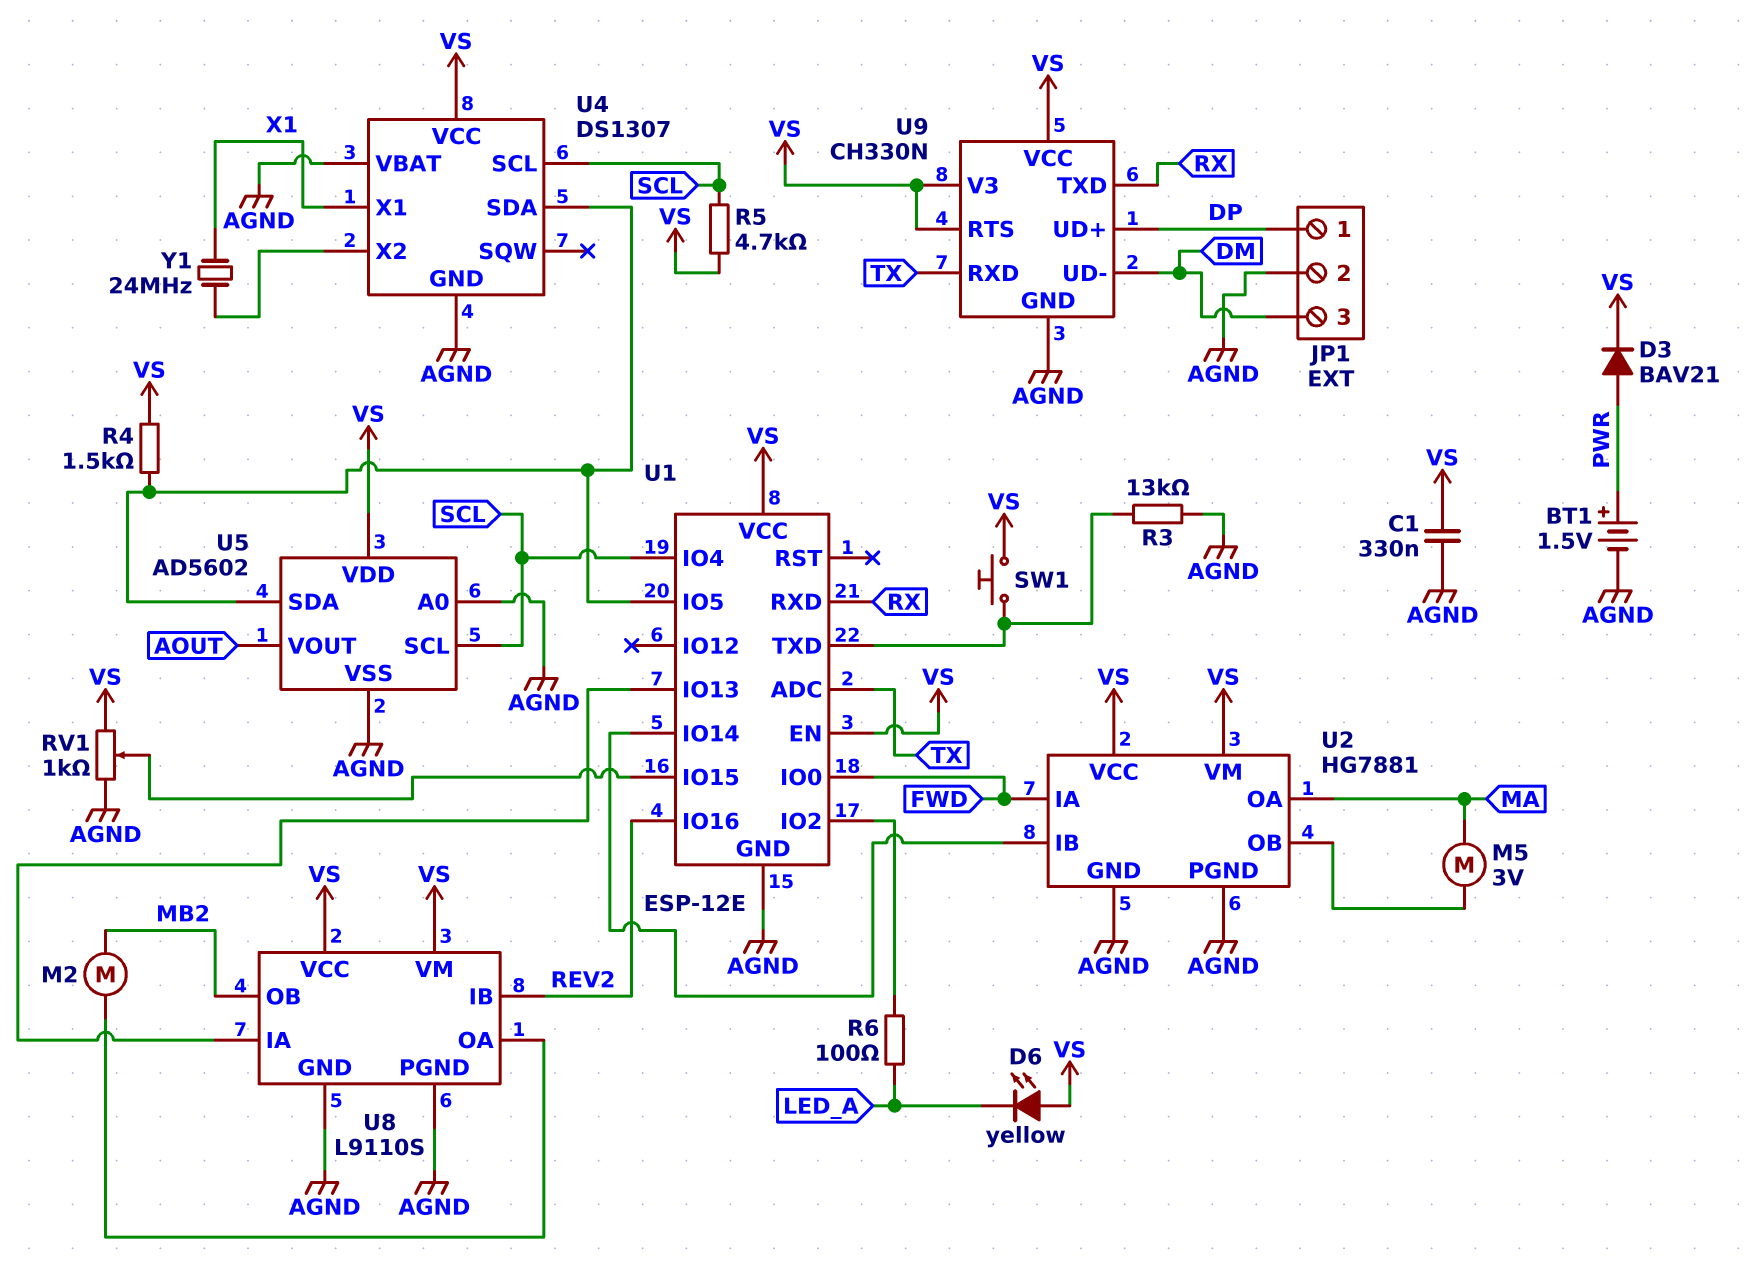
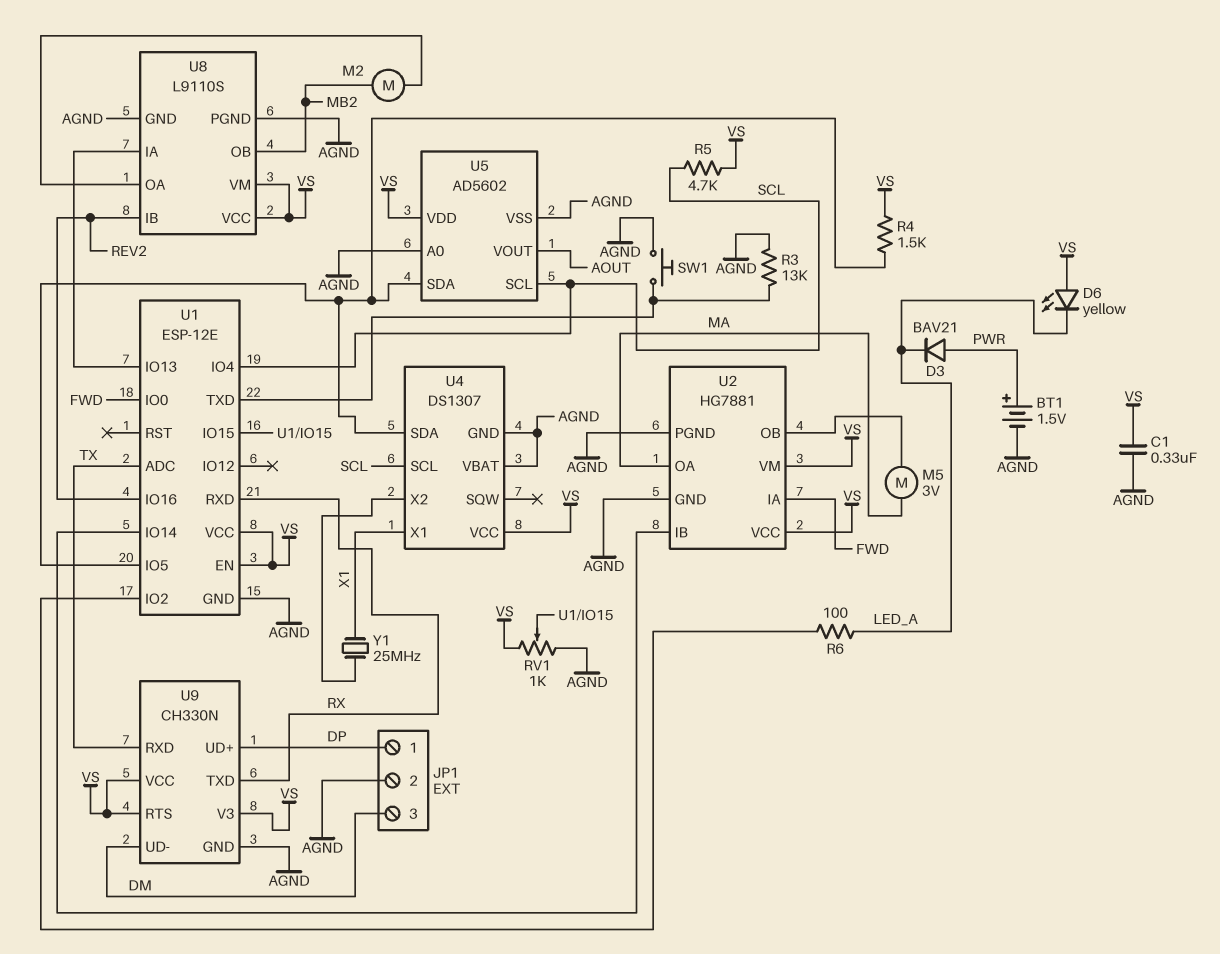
D3: diode BAV21 (A PWR, K VS) -> diode BAV21 (A PWR, K LED_A)
SW1: button (U1/TXD, VS) -> button (AGND, U1/TXD)
Y1: 24MHz (U4/X2, X1) -> 25MHz (U4/X2, X1)

